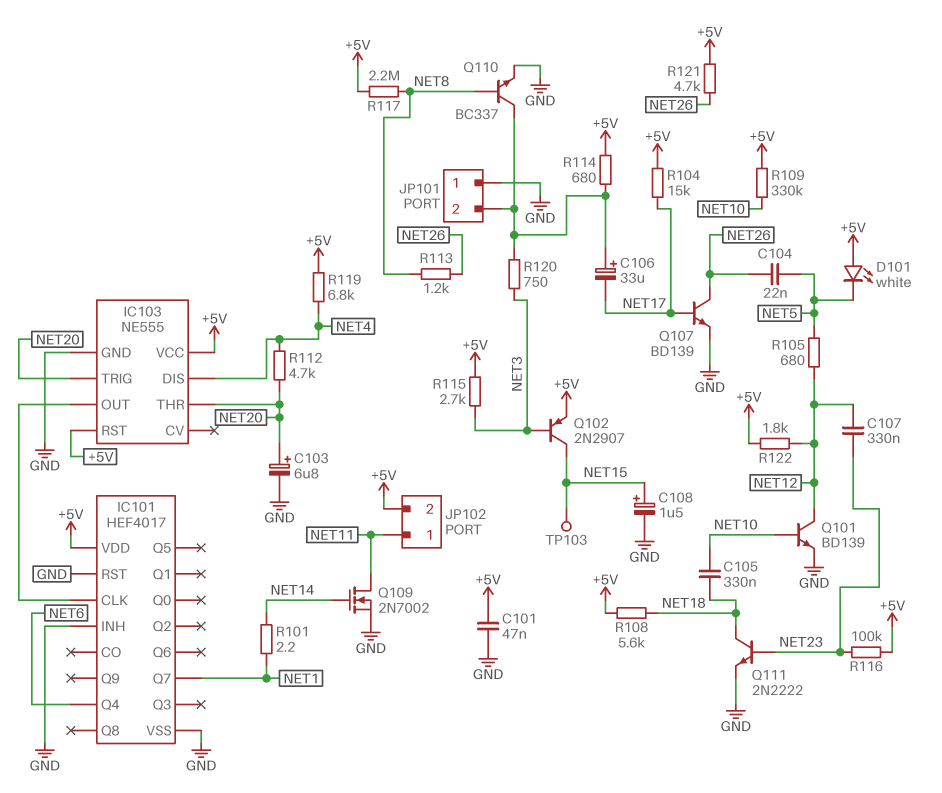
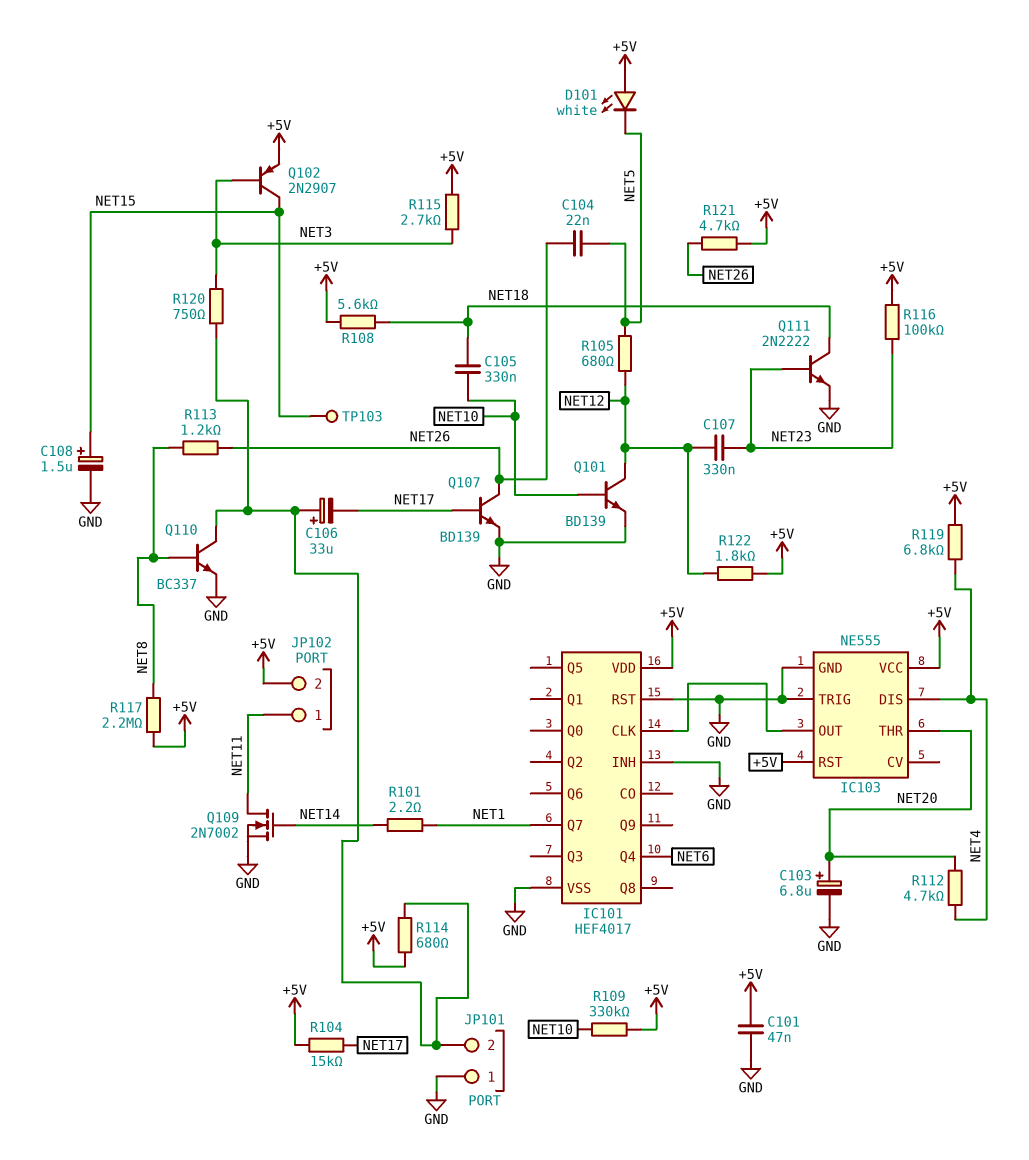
IC103 pin TRIG: NET20 -> GND

